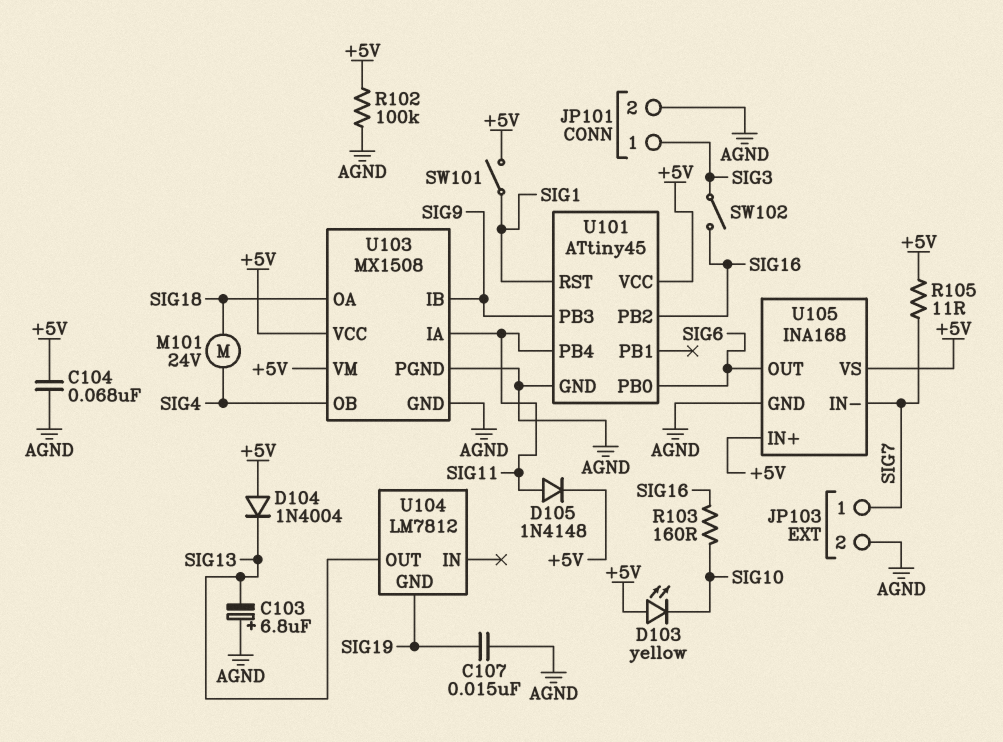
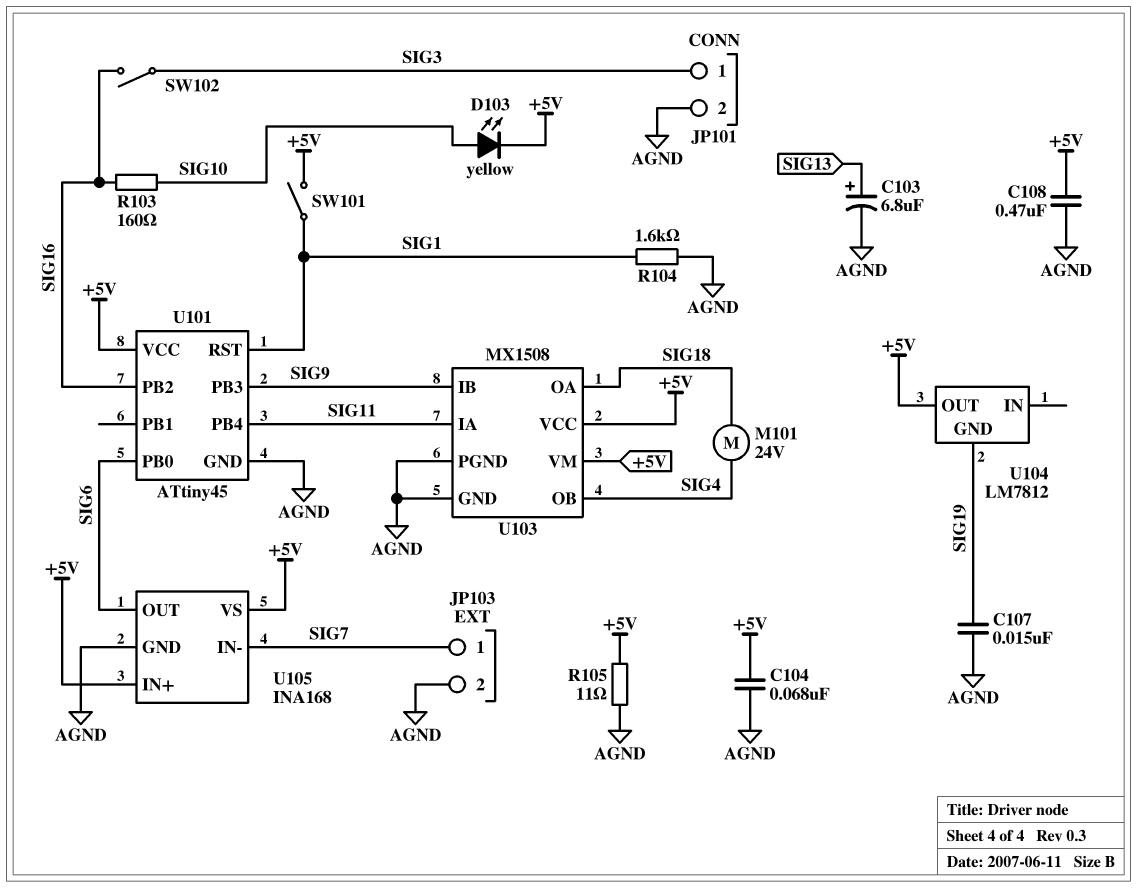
C103: 6.8uF (plus AGND, minus SIG13) -> 6.8uF (plus SIG13, minus AGND)
C108: none -> 470nF (+5V, AGND)
D103: LED yellow (A +5V, K SIG10) -> LED yellow (A SIG10, K +5V)
D104: diode 1N4004 (A +5V, K SIG13) -> none
D105: diode 1N4148 (A SIG11, K +5V) -> none
R102: 100k (+5V, AGND) -> none
R104: none -> 1.6k (AGND, SIG1)
R105: 11 (+5V, SIG7) -> 11 (+5V, AGND)
U104 pin OUT: SIG13 -> +5V

